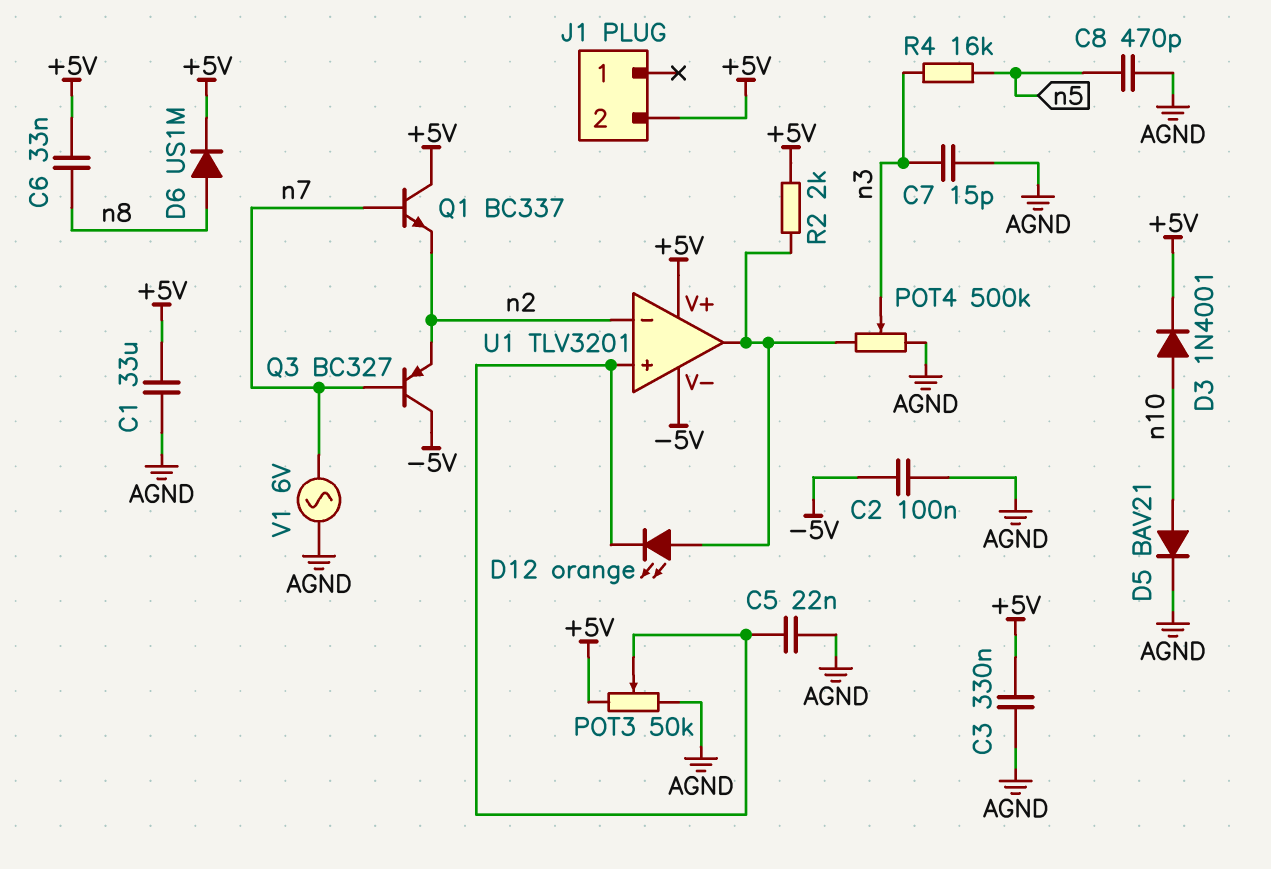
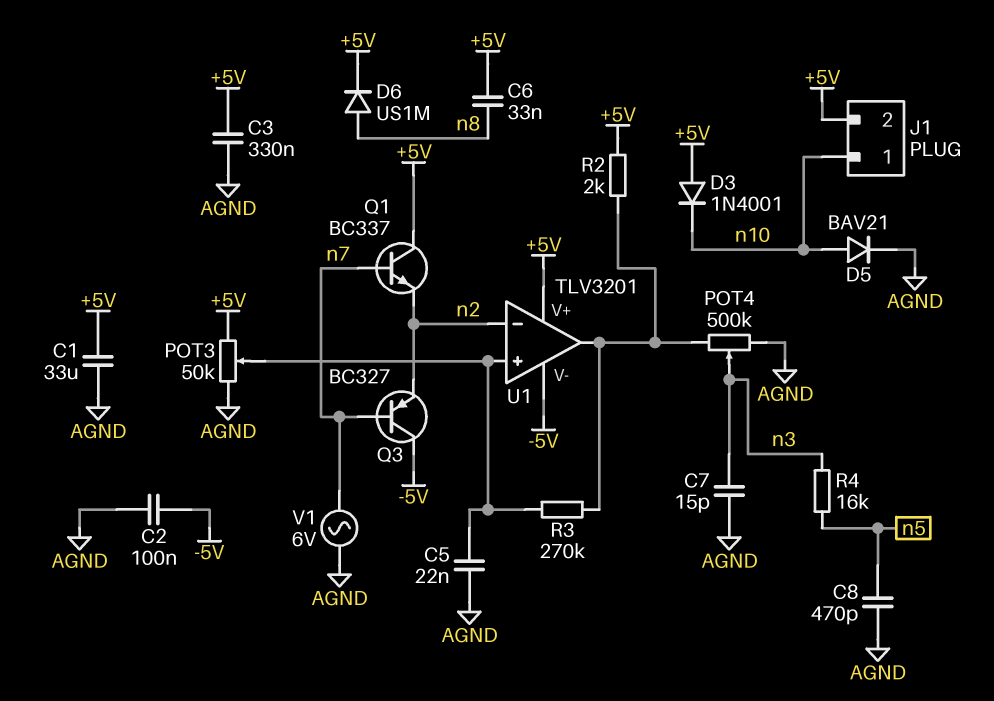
D3: diode 1N4001 (A n10, K +5V) -> diode 1N4001 (A +5V, K n10)
D12: LED orange (A U1/out, K U1/in+) -> none
J1 pin 1: none -> n10
R3: none -> 270k (U1/in+, U1/out)

